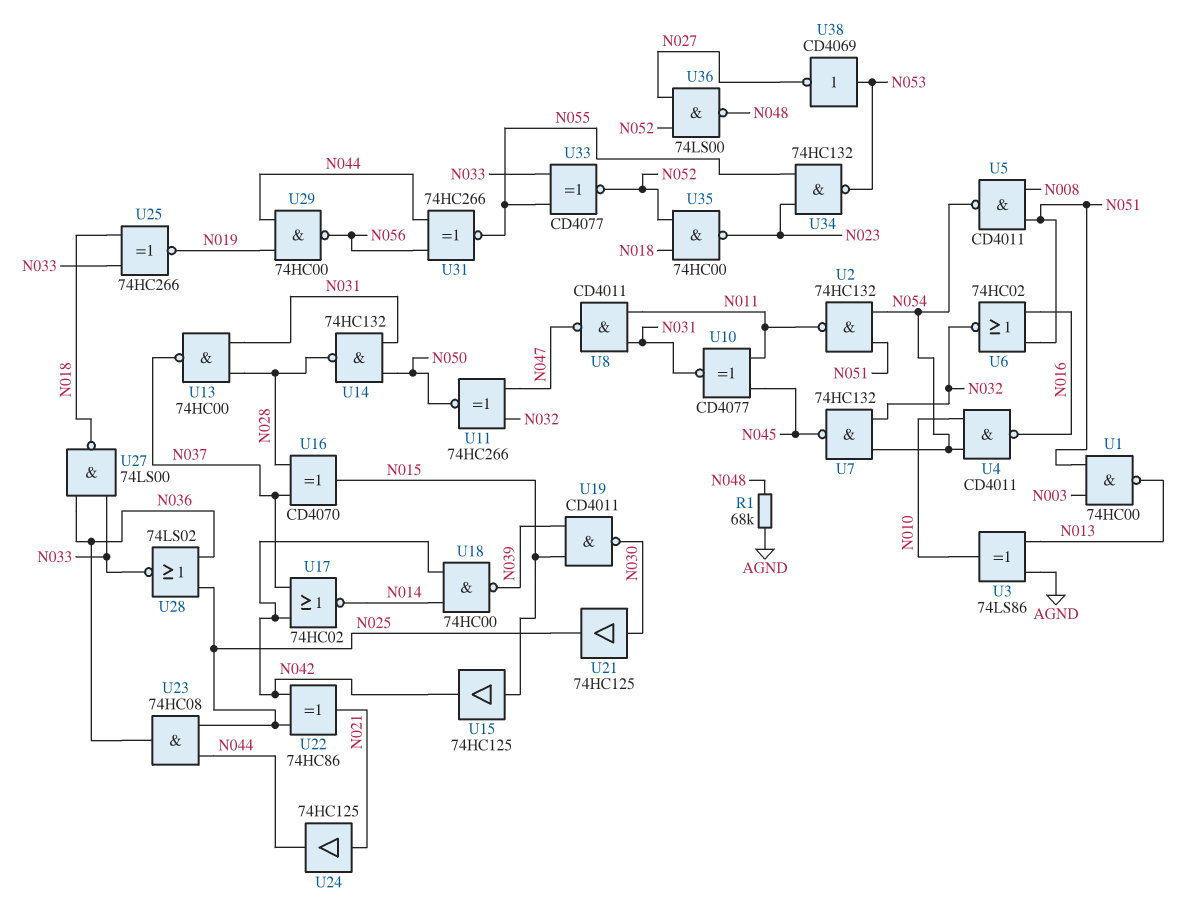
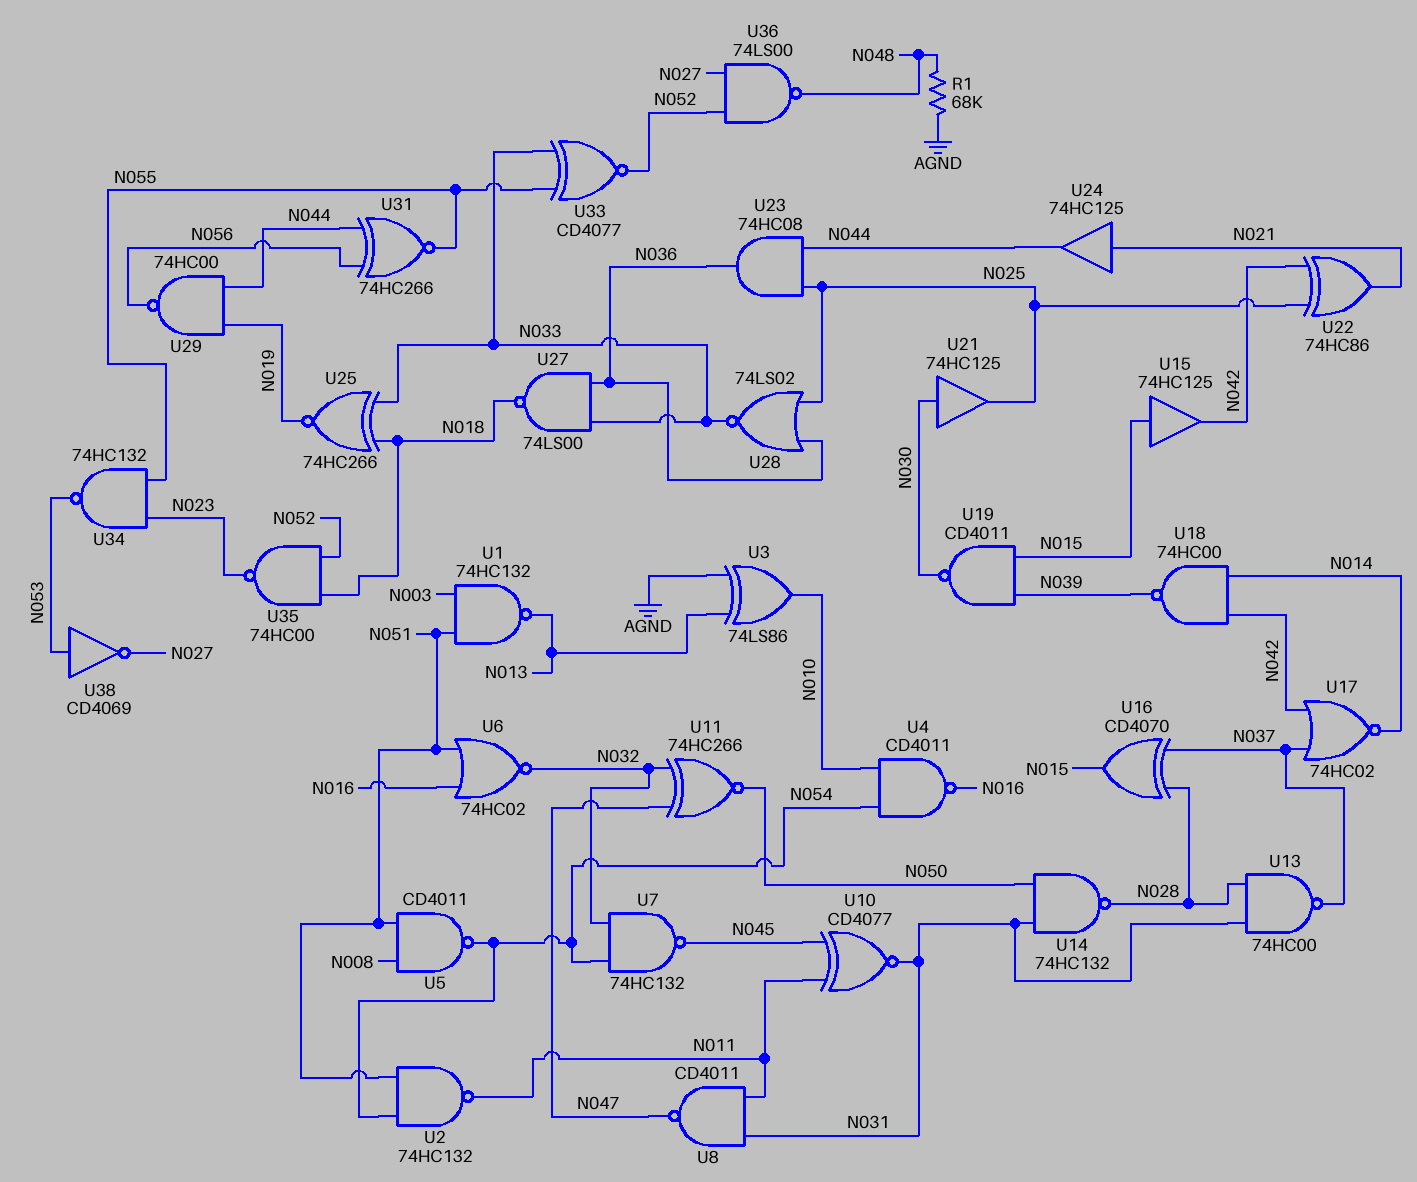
U1: NAND 74HC00 (in N003, in N051, out N013) -> NAND 74HC132 (in N003, in N051, out N013)

